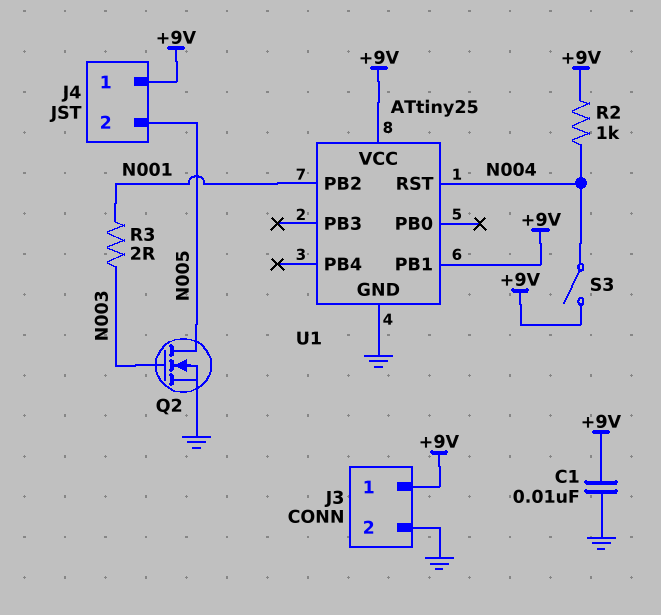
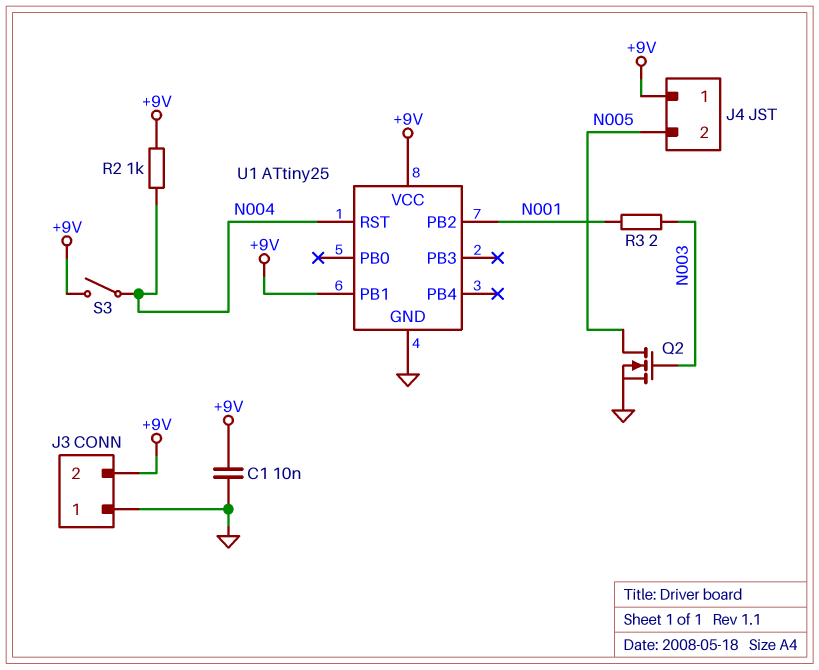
J3 pin 1: +9V -> GND
J3 pin 2: GND -> +9V

